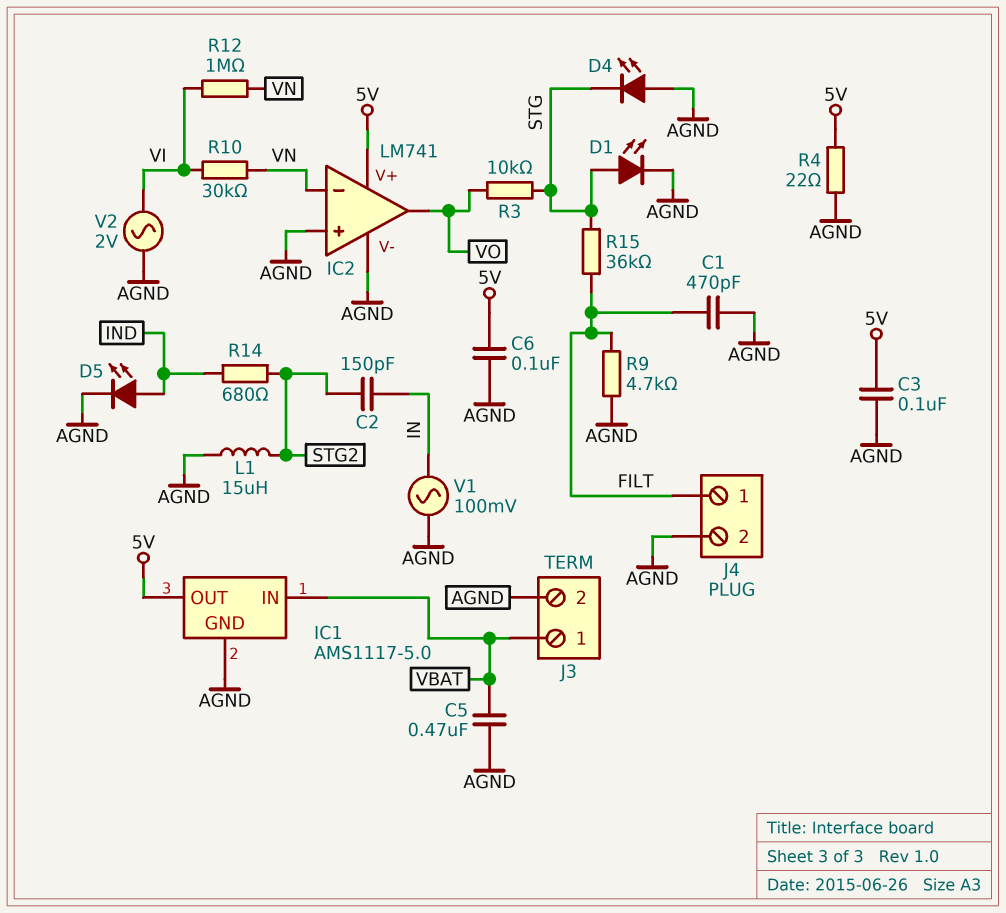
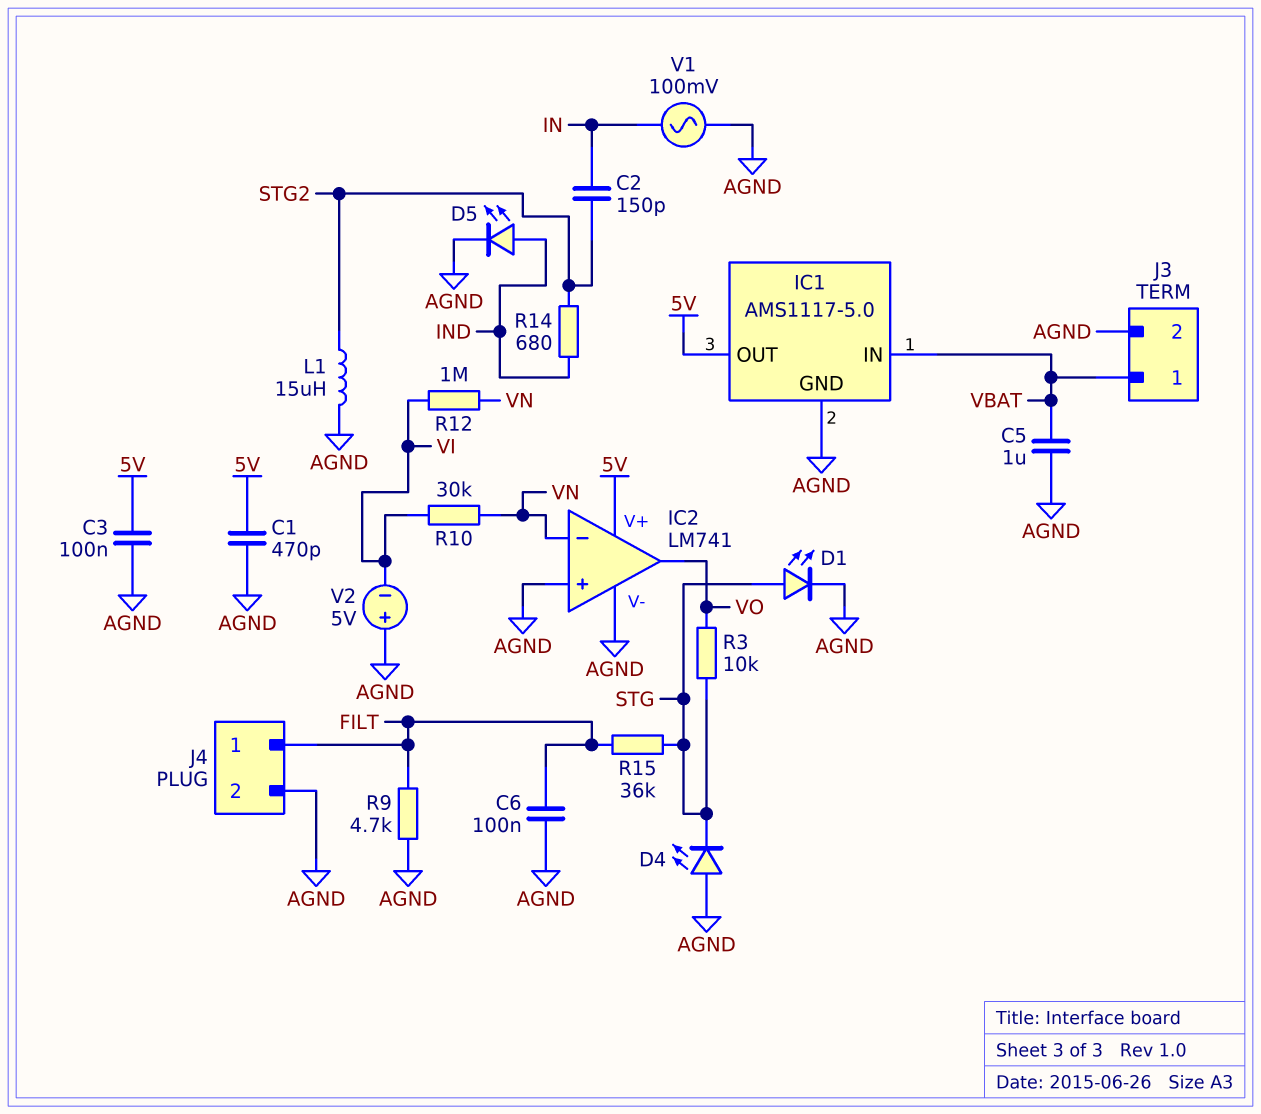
C1: 470pF (AGND, FILT) -> 470pF (5V, AGND)
C5: 470nF (AGND, VBAT) -> 1uF (AGND, VBAT)
C6: 100nF (5V, AGND) -> 100nF (AGND, FILT)
R4: 22 (5V, AGND) -> none
V2: AC 2V (AGND, VI) -> 5V (plus AGND, minus VI)

